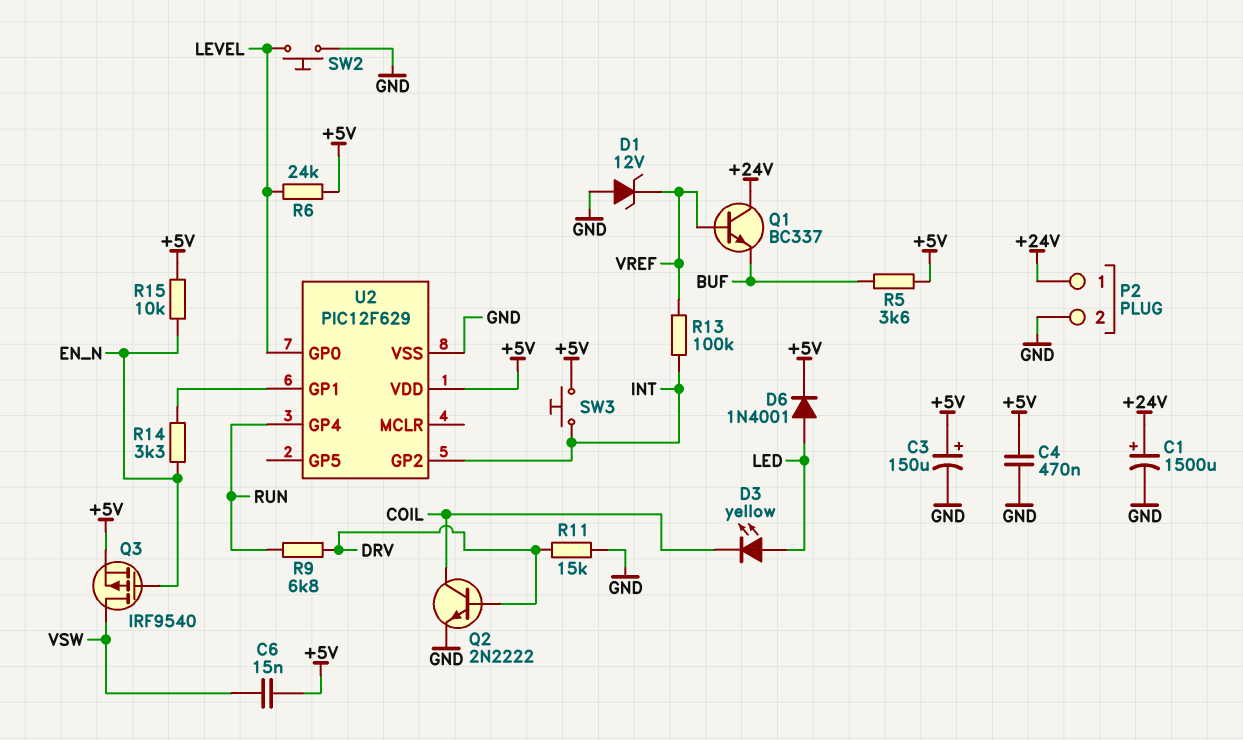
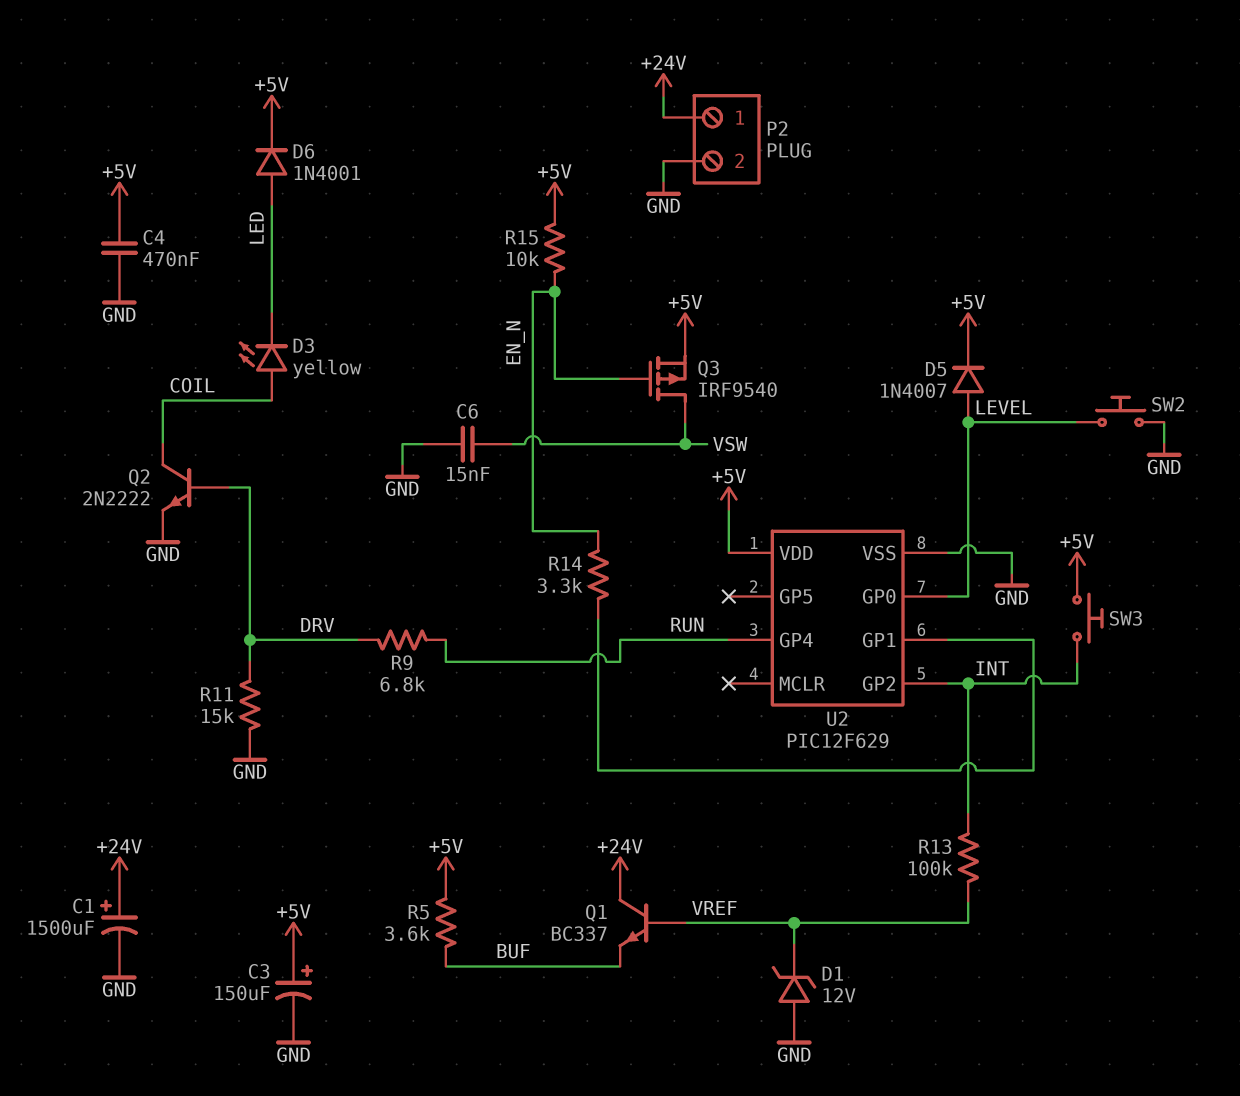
C6: 15nF (+5V, VSW) -> 15nF (GND, VSW)
D3: LED yellow (A LED, K COIL) -> LED yellow (A COIL, K LED)
D5: none -> diode 1N4007 (A LEVEL, K +5V)
R6: 24k (+5V, LEVEL) -> none

